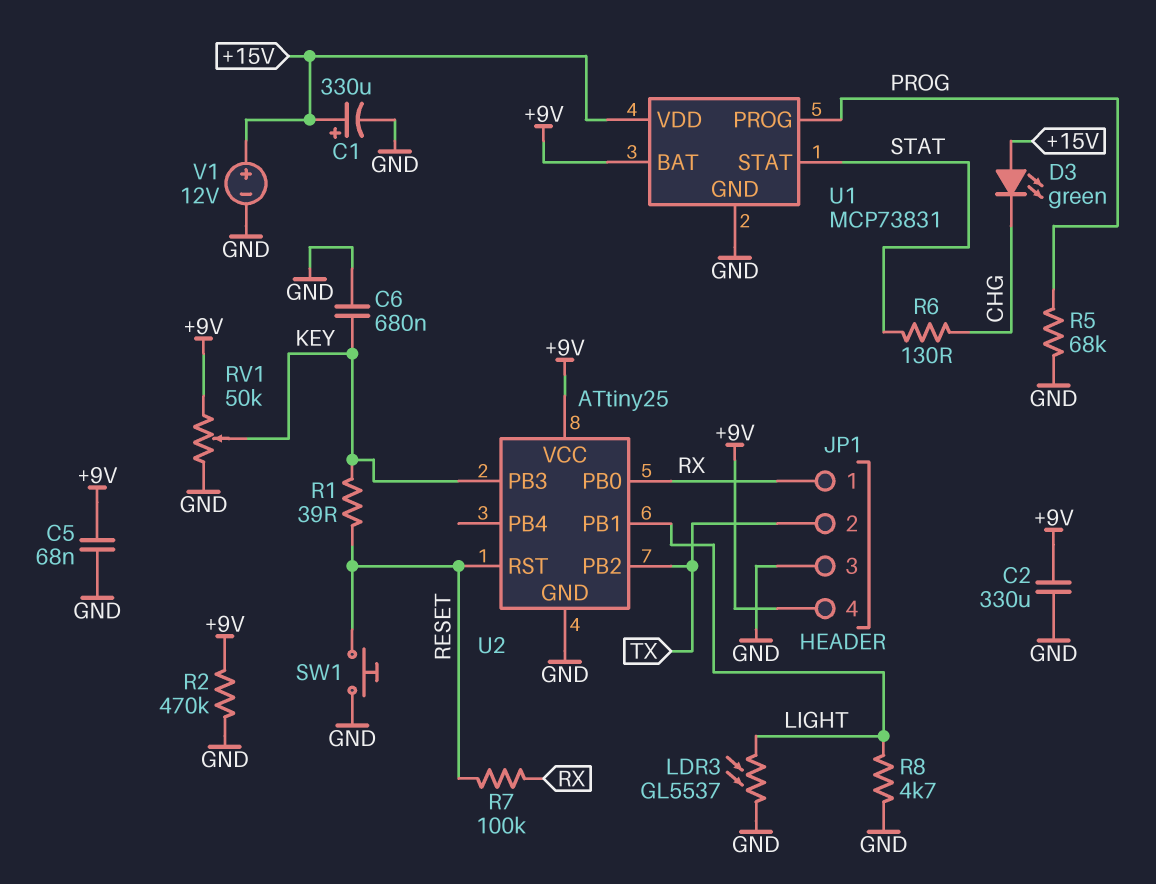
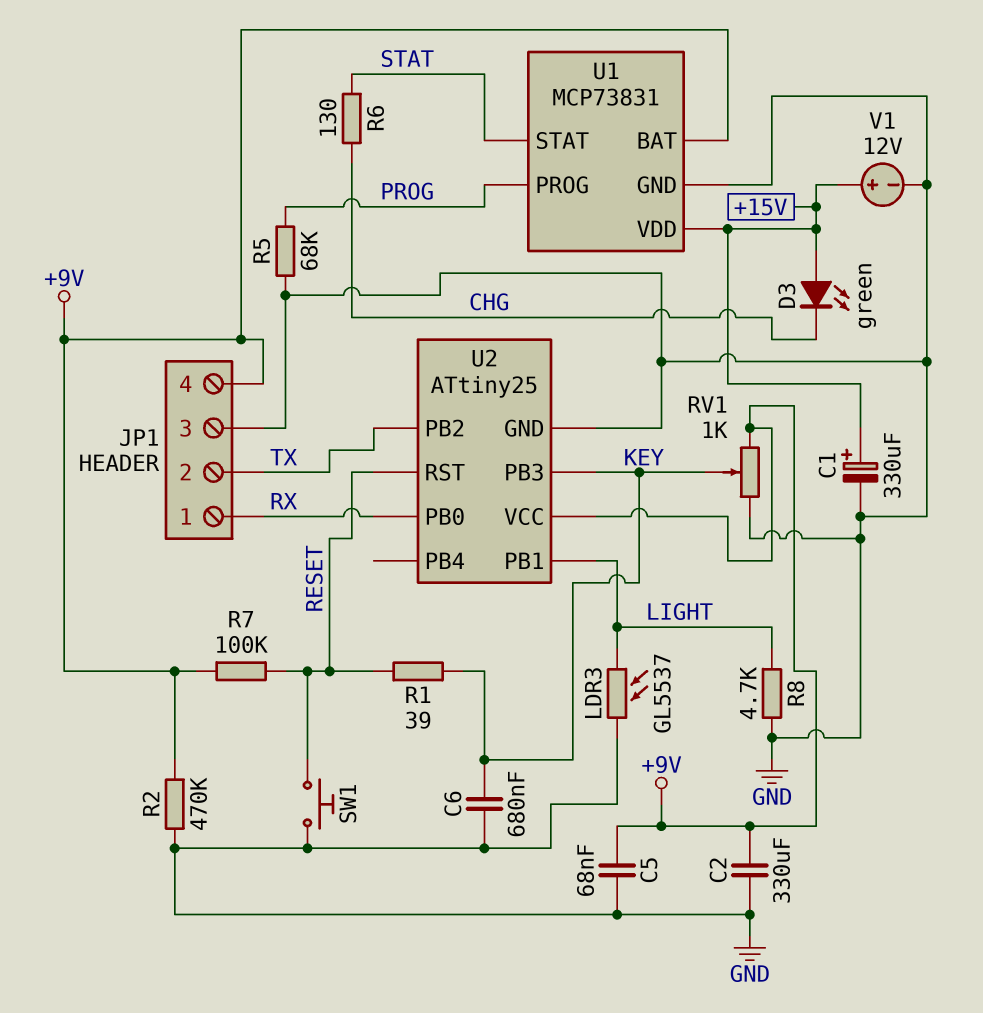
R7: 100k (RESET, RX) -> 100k (+9V, RESET)
RV1: 50k (+9V, GND, wiper KEY) -> 1k (+9V, GND, wiper KEY)

